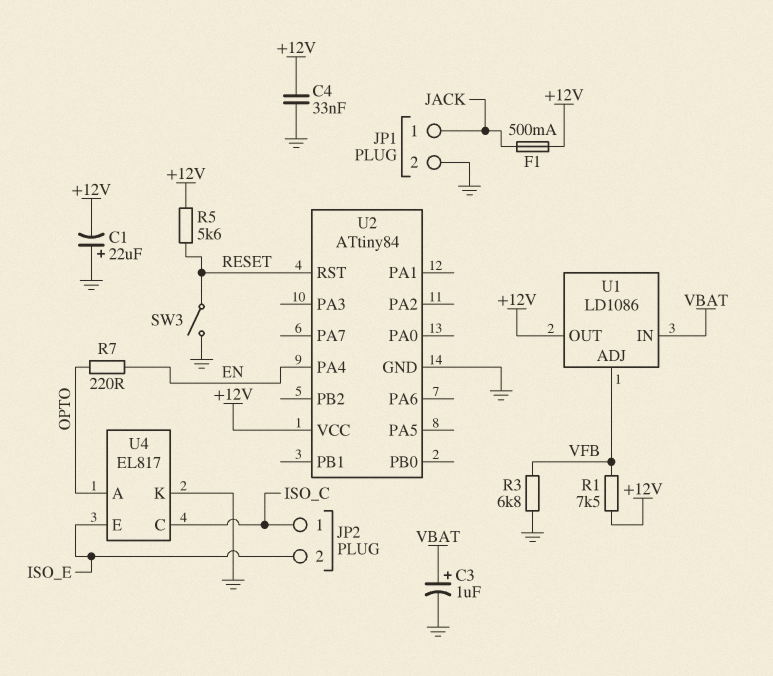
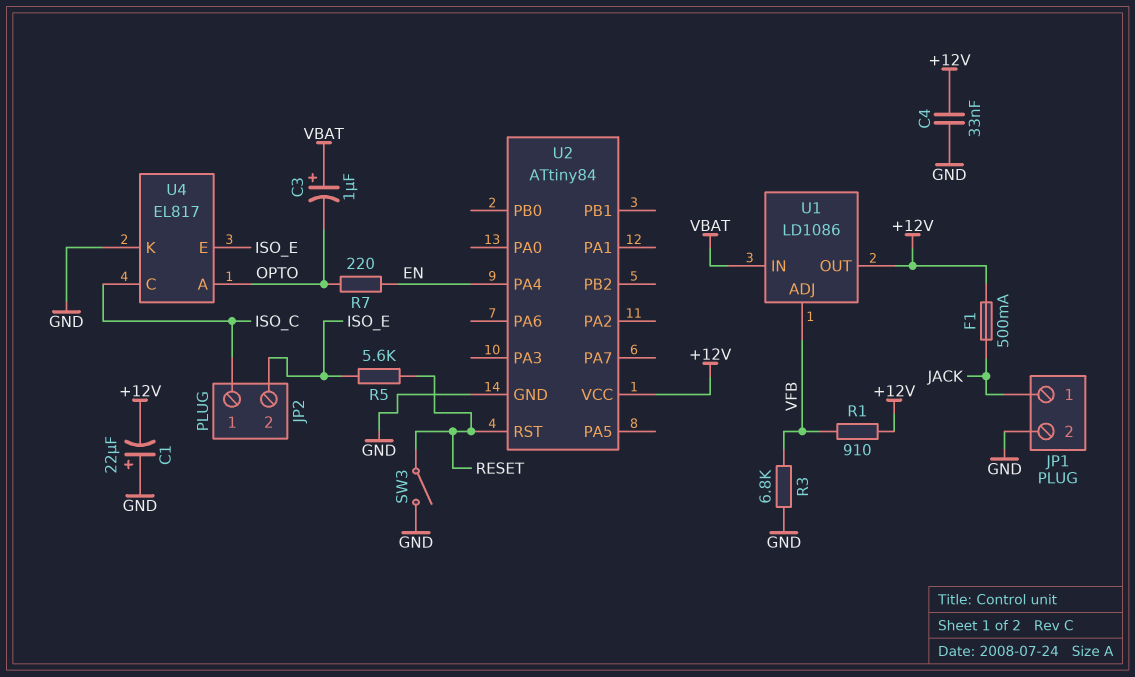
C3: 1uF (plus VBAT, minus GND) -> 1uF (plus VBAT, minus OPTO)
R1: 7.5k (+12V, VFB) -> 910 (+12V, VFB)
R5: 5.6k (+12V, RESET) -> 5.6k (ISO_E, RESET)

